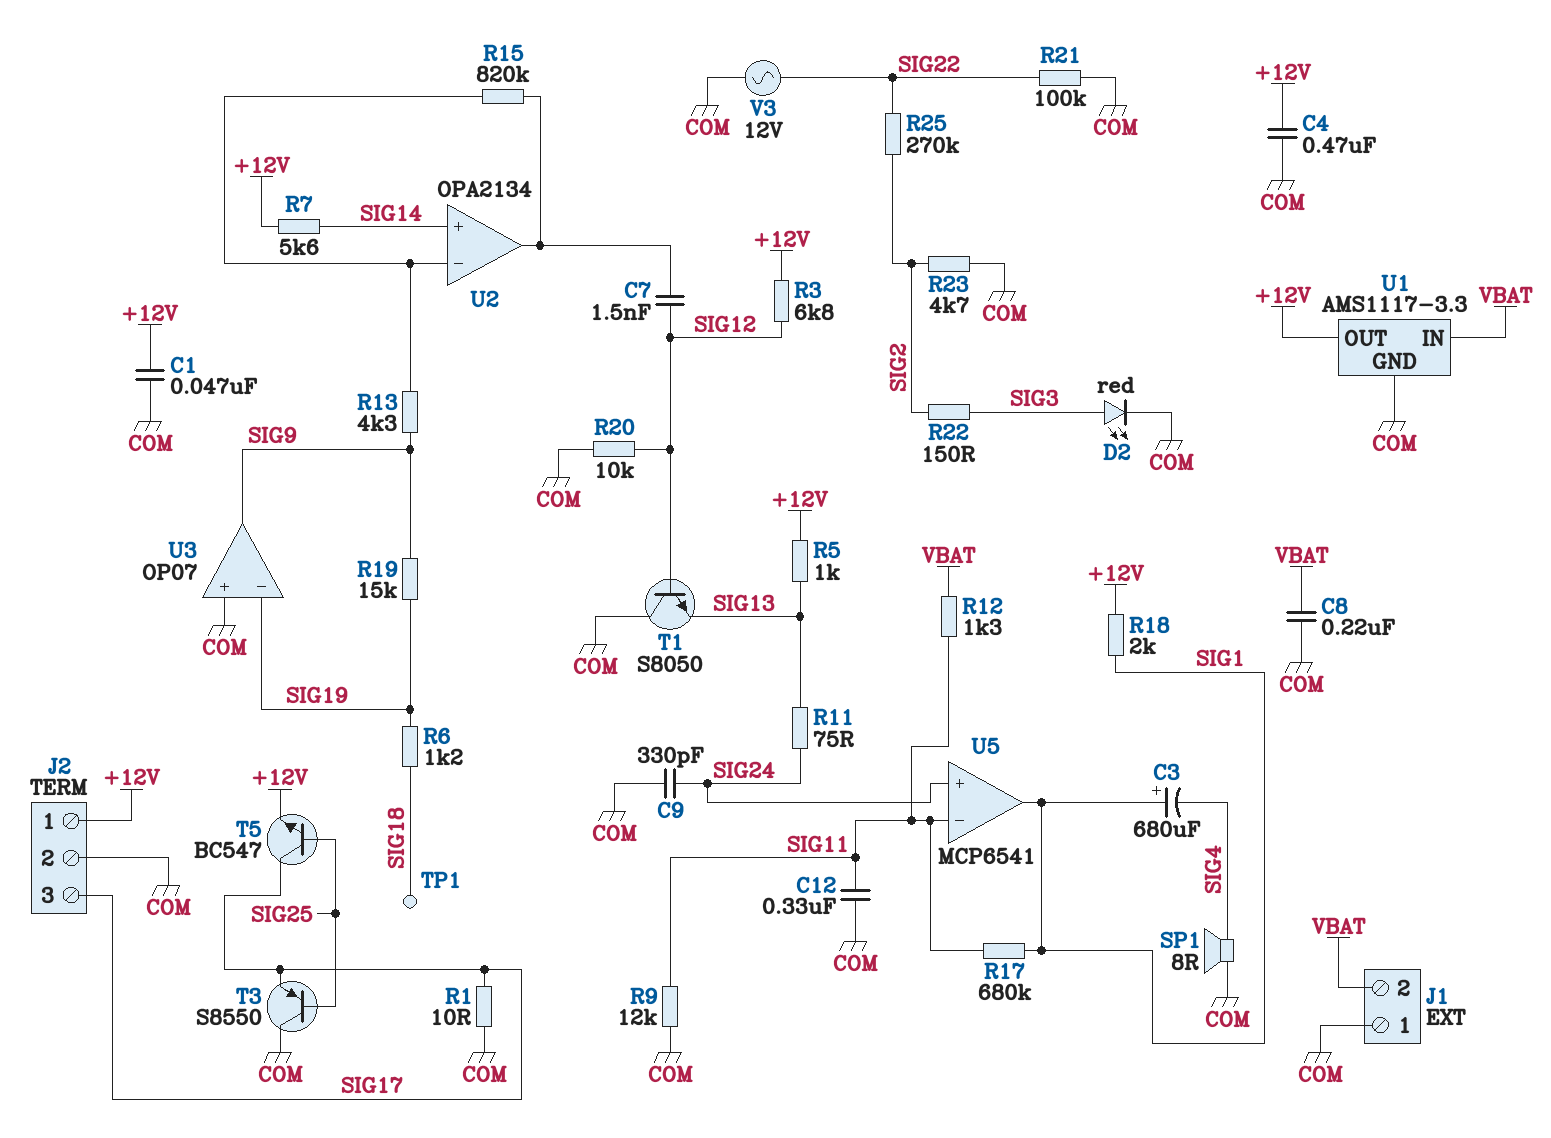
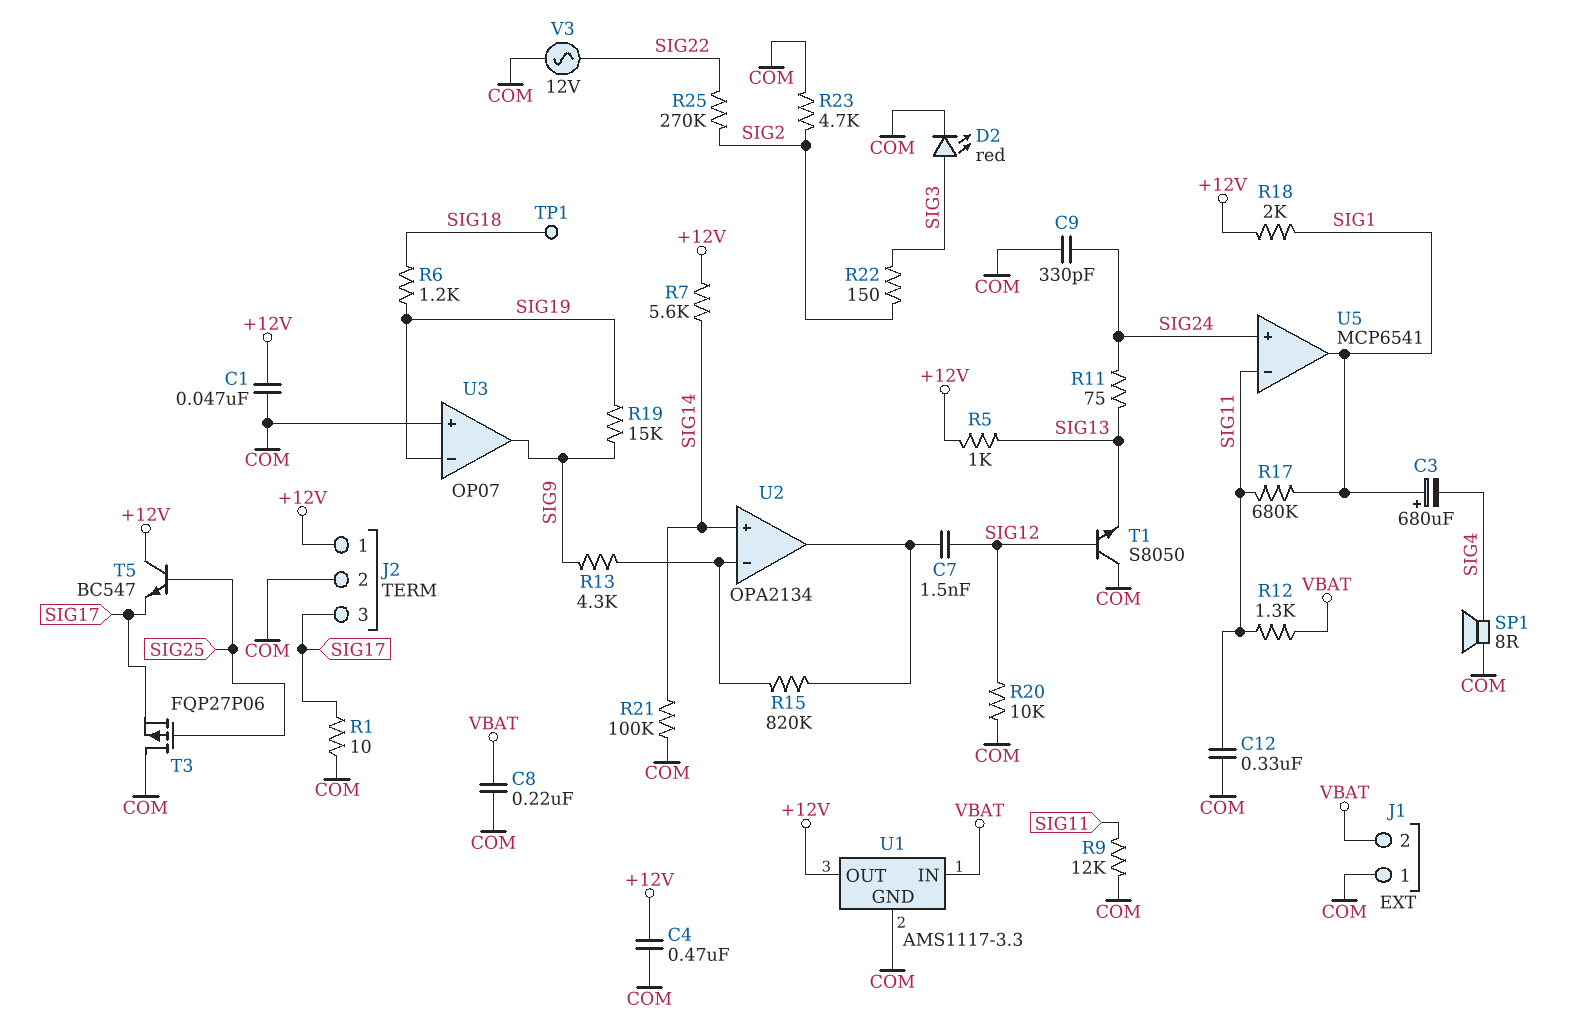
R3: 6.8k (+12V, SIG12) -> none
R21: 100k (COM, SIG22) -> 100k (COM, SIG14)
T3: PNP S8550 (B SIG25, C COM, E SIG17) -> PMOS FQP27P06 (G SIG25, D COM, S SIG17)
T5: NPN BC547 (B SIG25, C SIG17, E +12V) -> NPN BC547 (B SIG25, C +12V, E SIG17)

